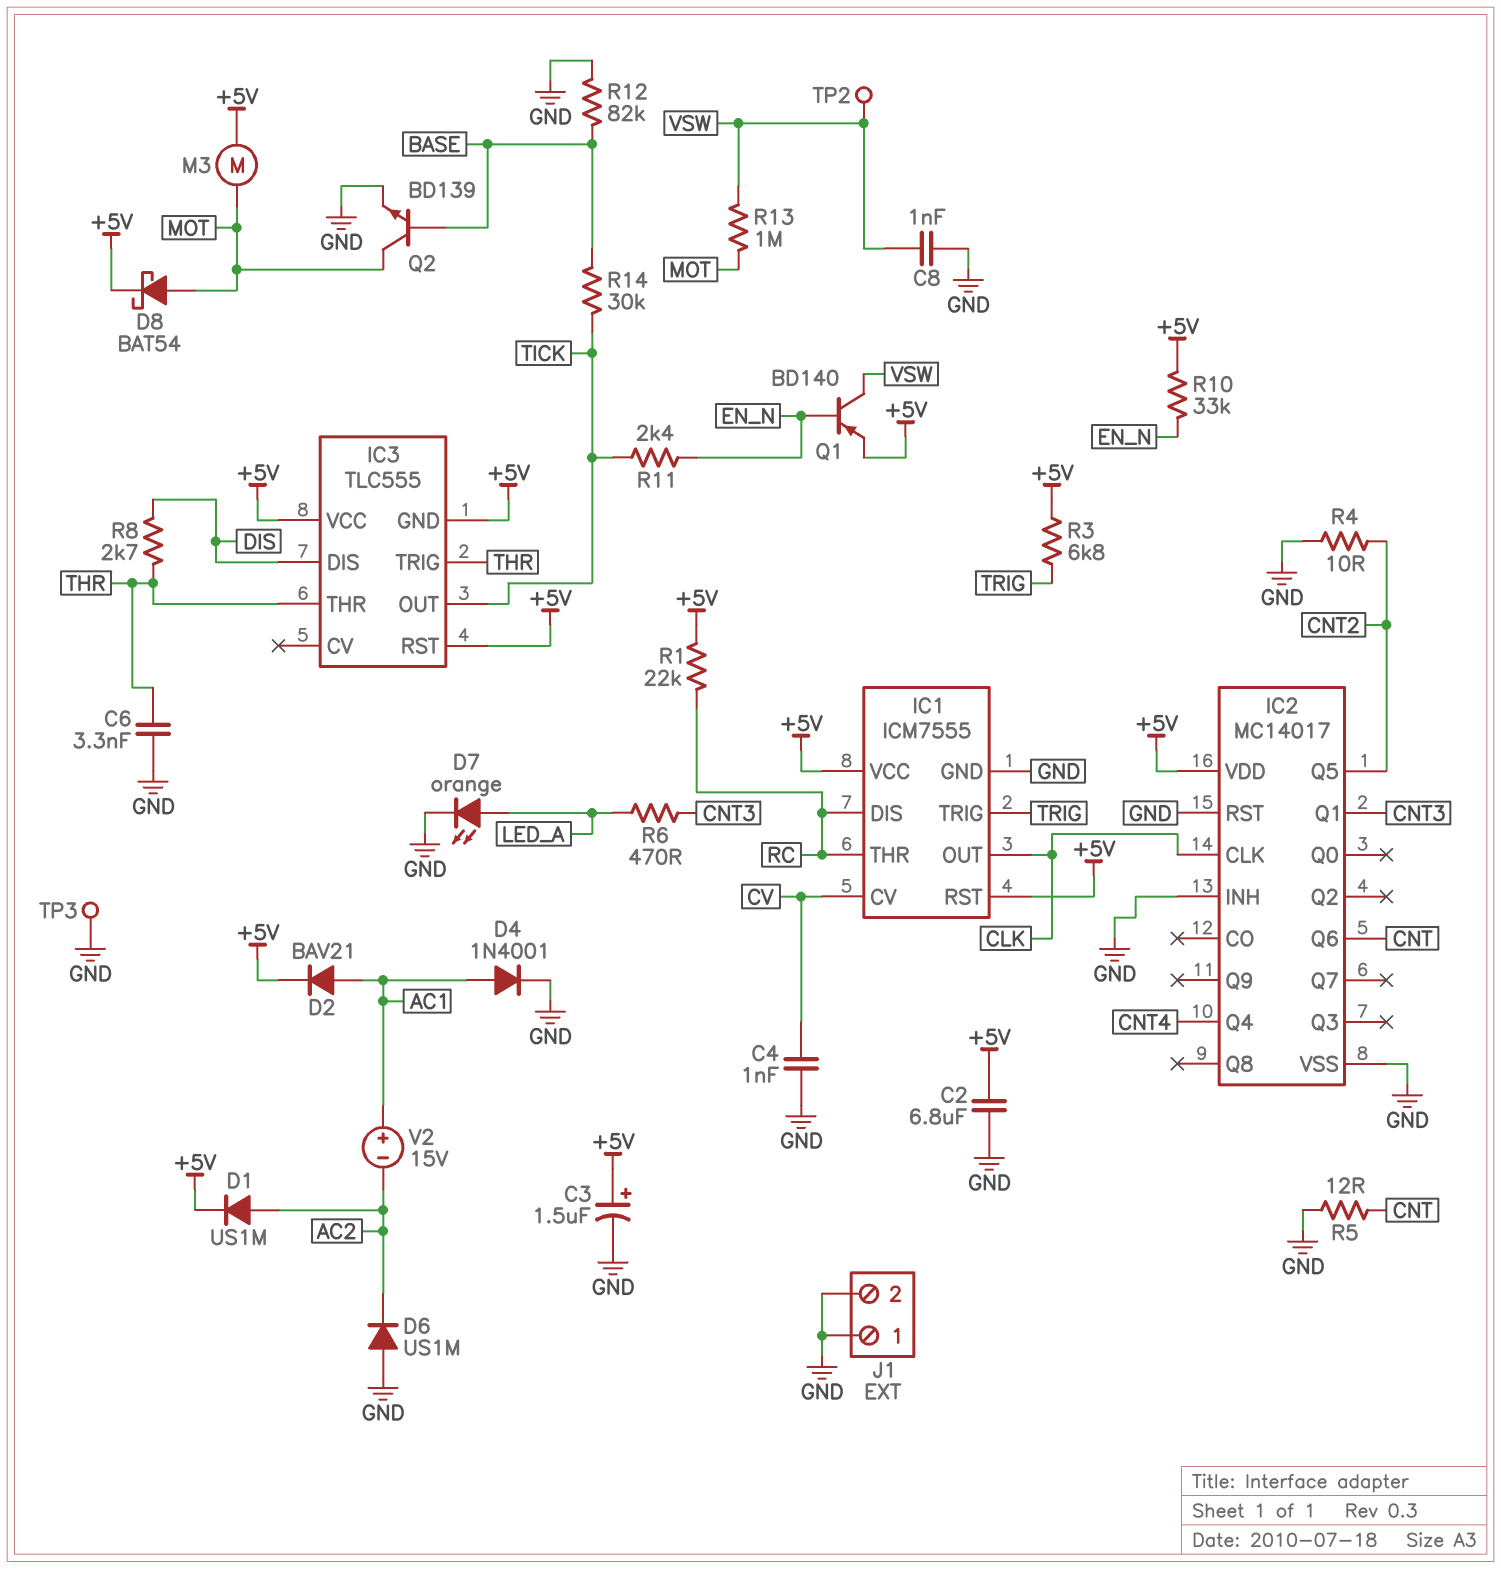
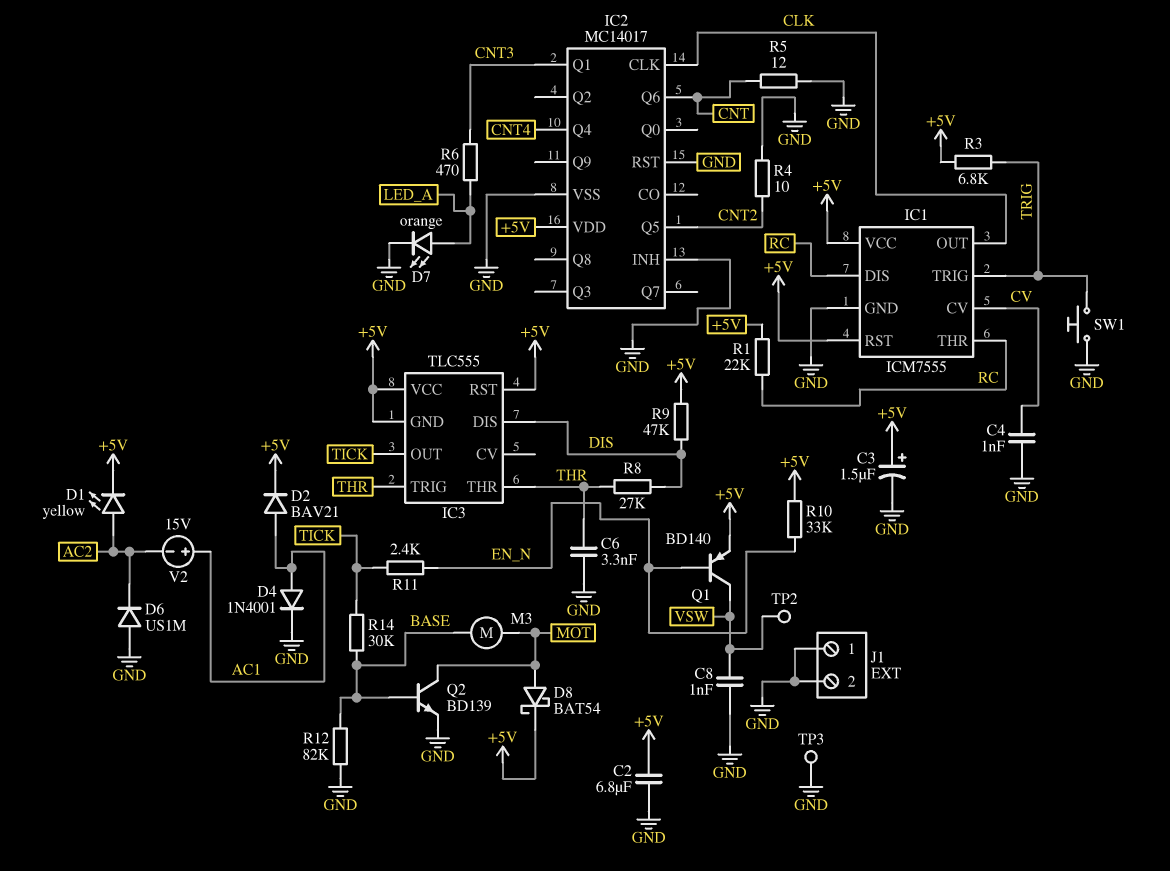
D1: diode US1M (A AC2, K +5V) -> LED yellow (A AC2, K +5V)
M3: motor (+5V, MOT) -> motor (BASE, MOT)
R8: 2.7k (DIS, THR) -> 27k (DIS, THR)
R9: none -> 47k (+5V, DIS)
R13: 1M (MOT, VSW) -> none
SW1: none -> button (GND, TRIG)

